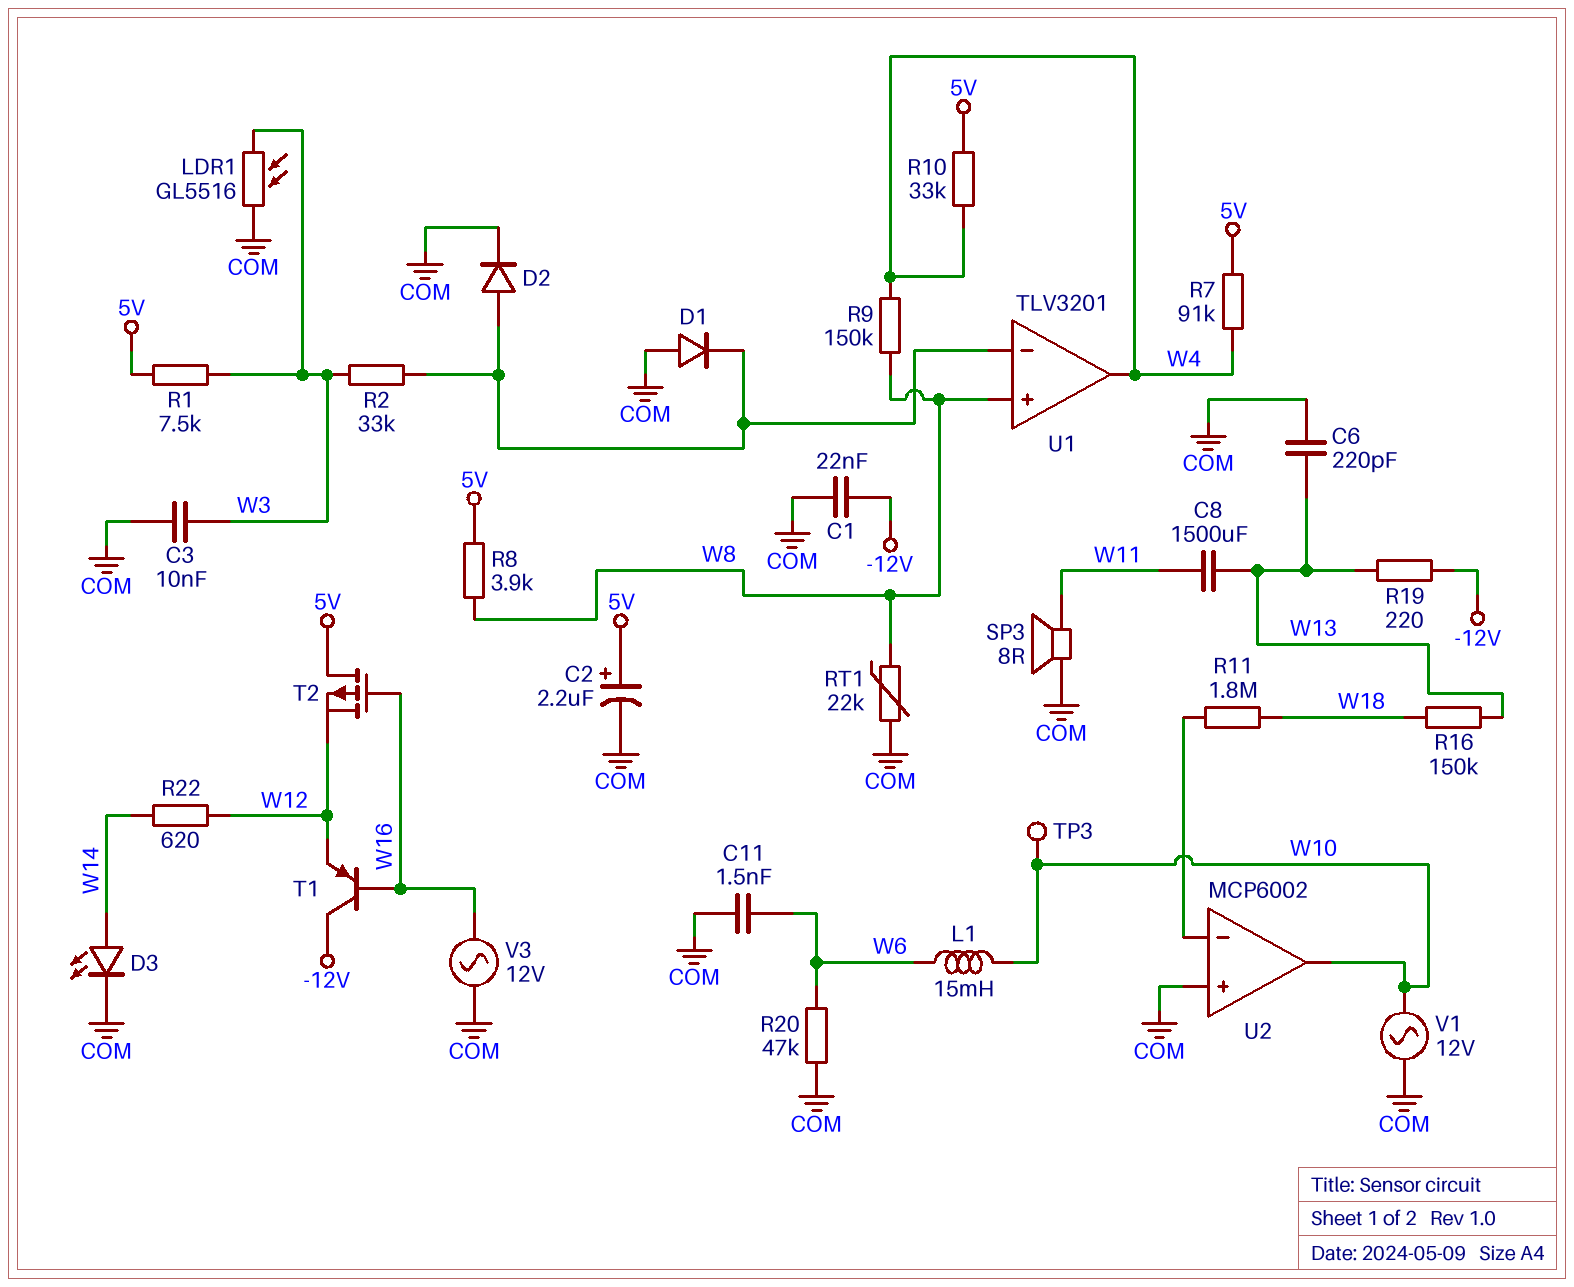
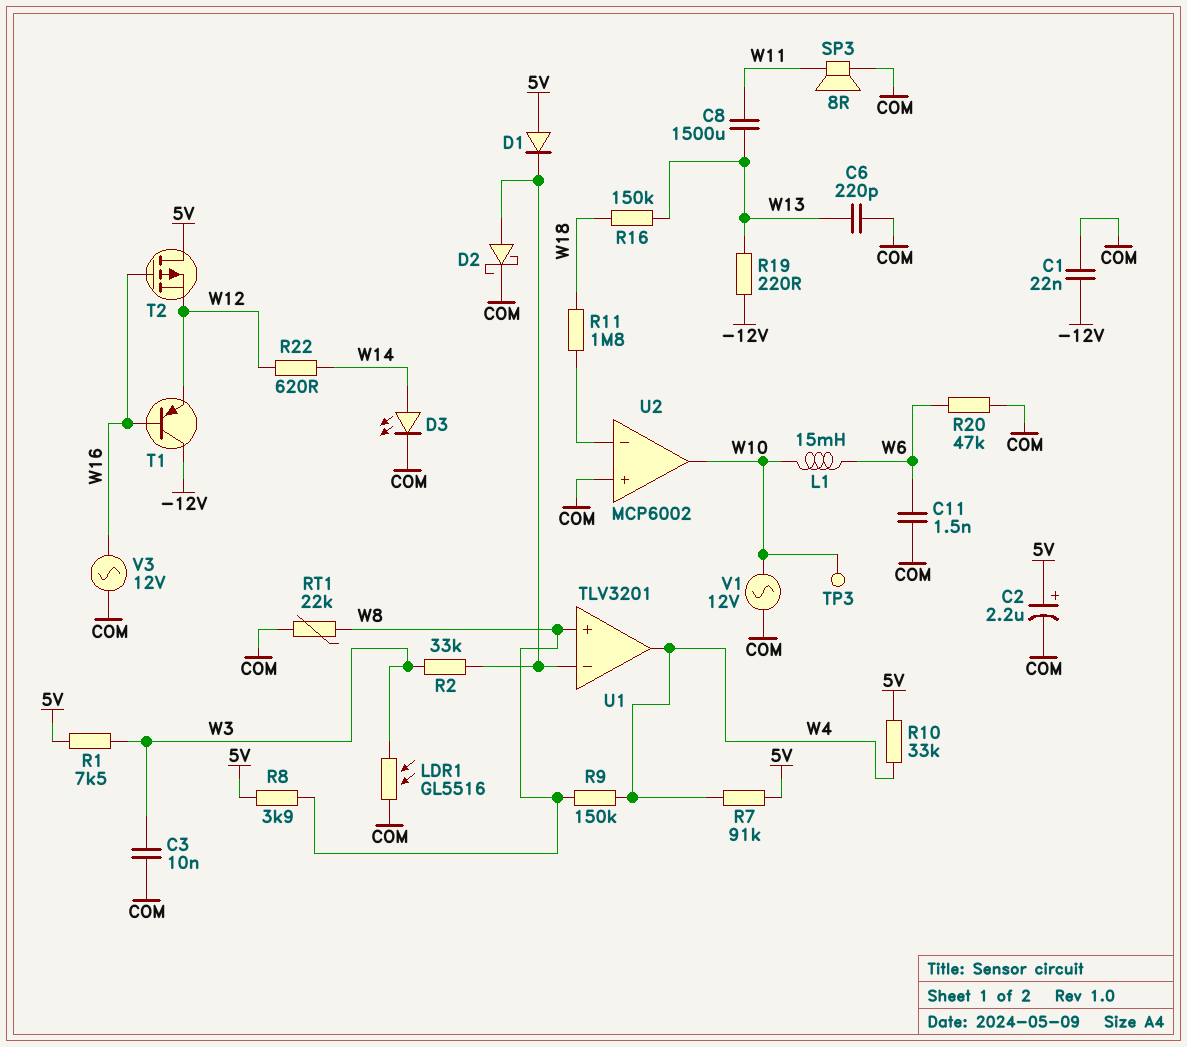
D1: diode (A COM, K U1/in-) -> diode (A 5V, K U1/in-)
D2: diode (A U1/in-, K COM) -> schottky (A U1/in-, K COM)

